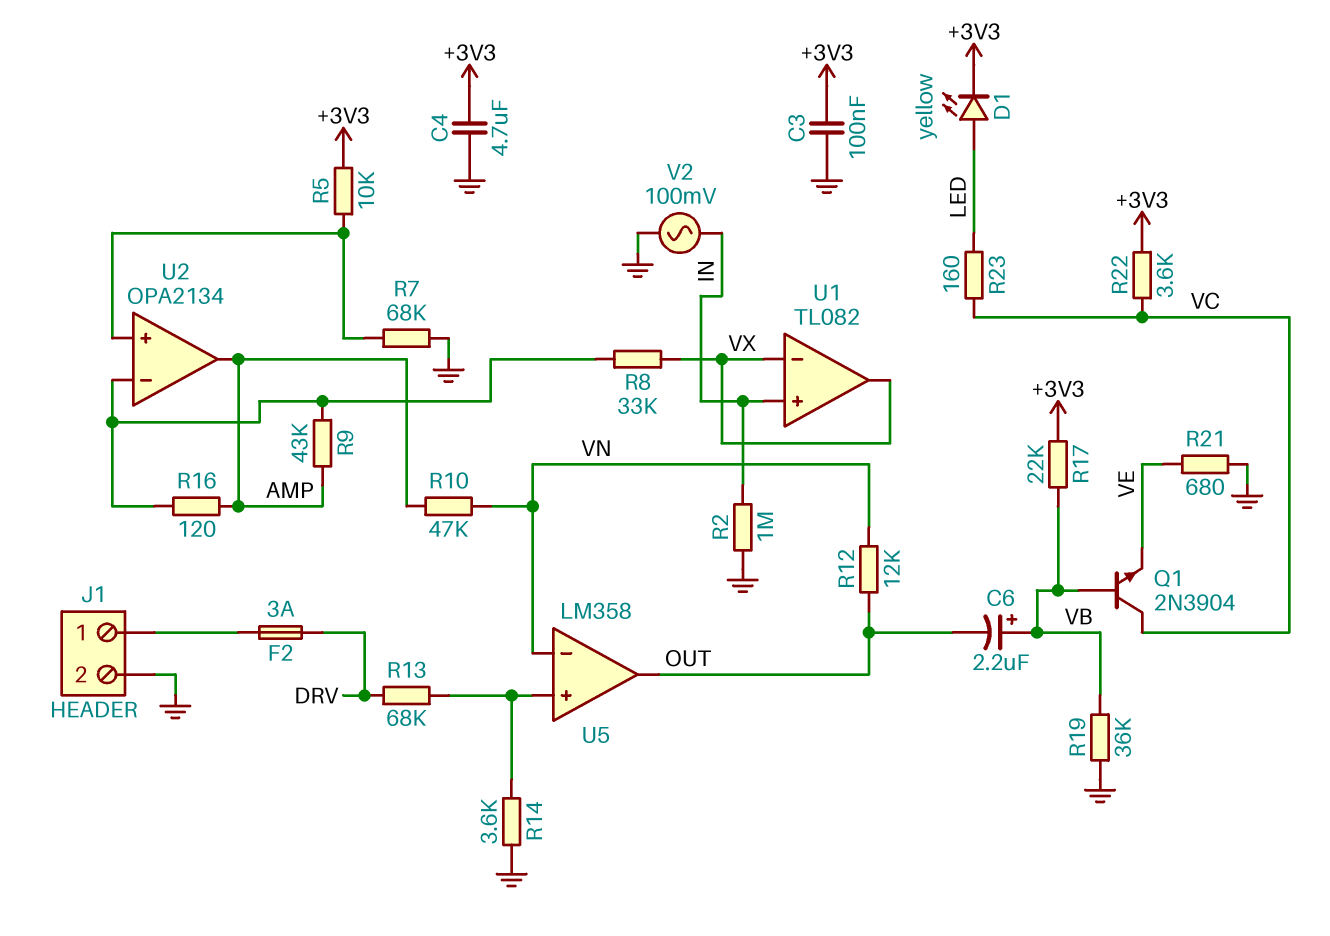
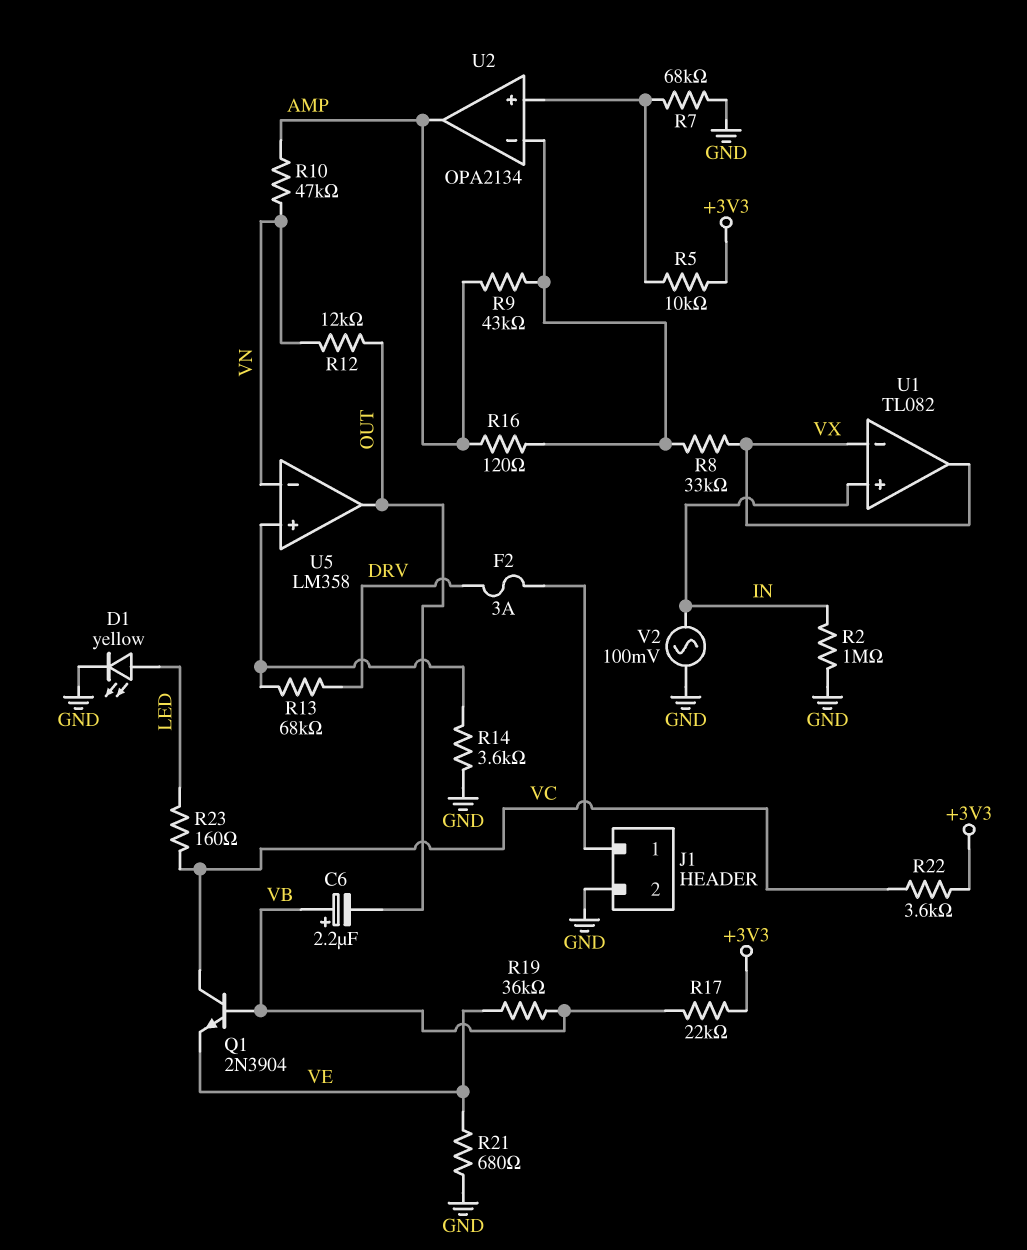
C3: 100nF (+3V3, GND) -> none
C4: 4.7uF (+3V3, GND) -> none
D1: LED yellow (A LED, K +3V3) -> LED yellow (A LED, K GND)
R19: 36k (GND, VB) -> 36k (VB, VE)

